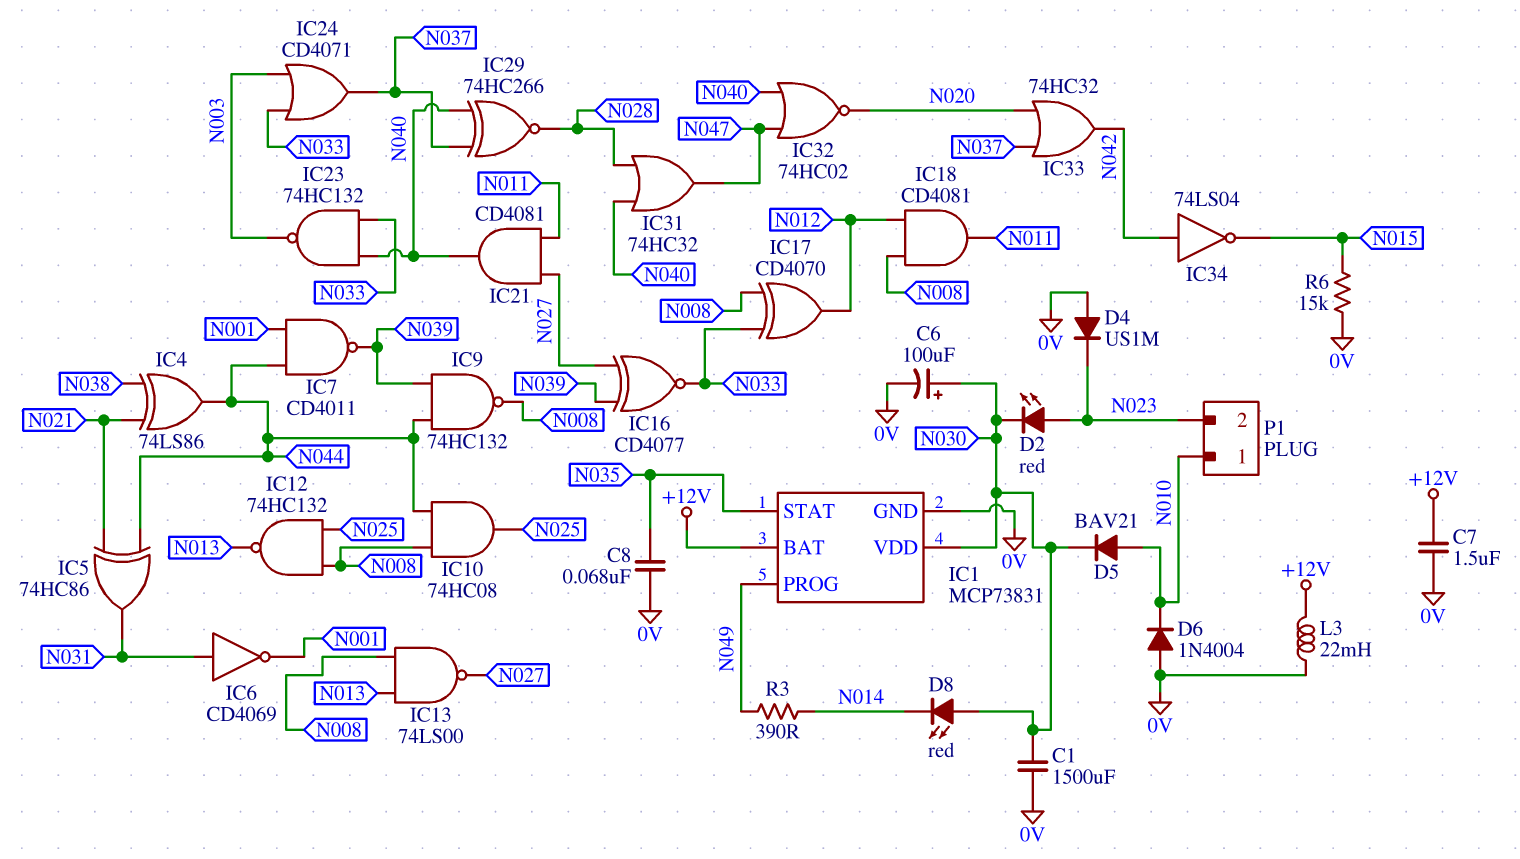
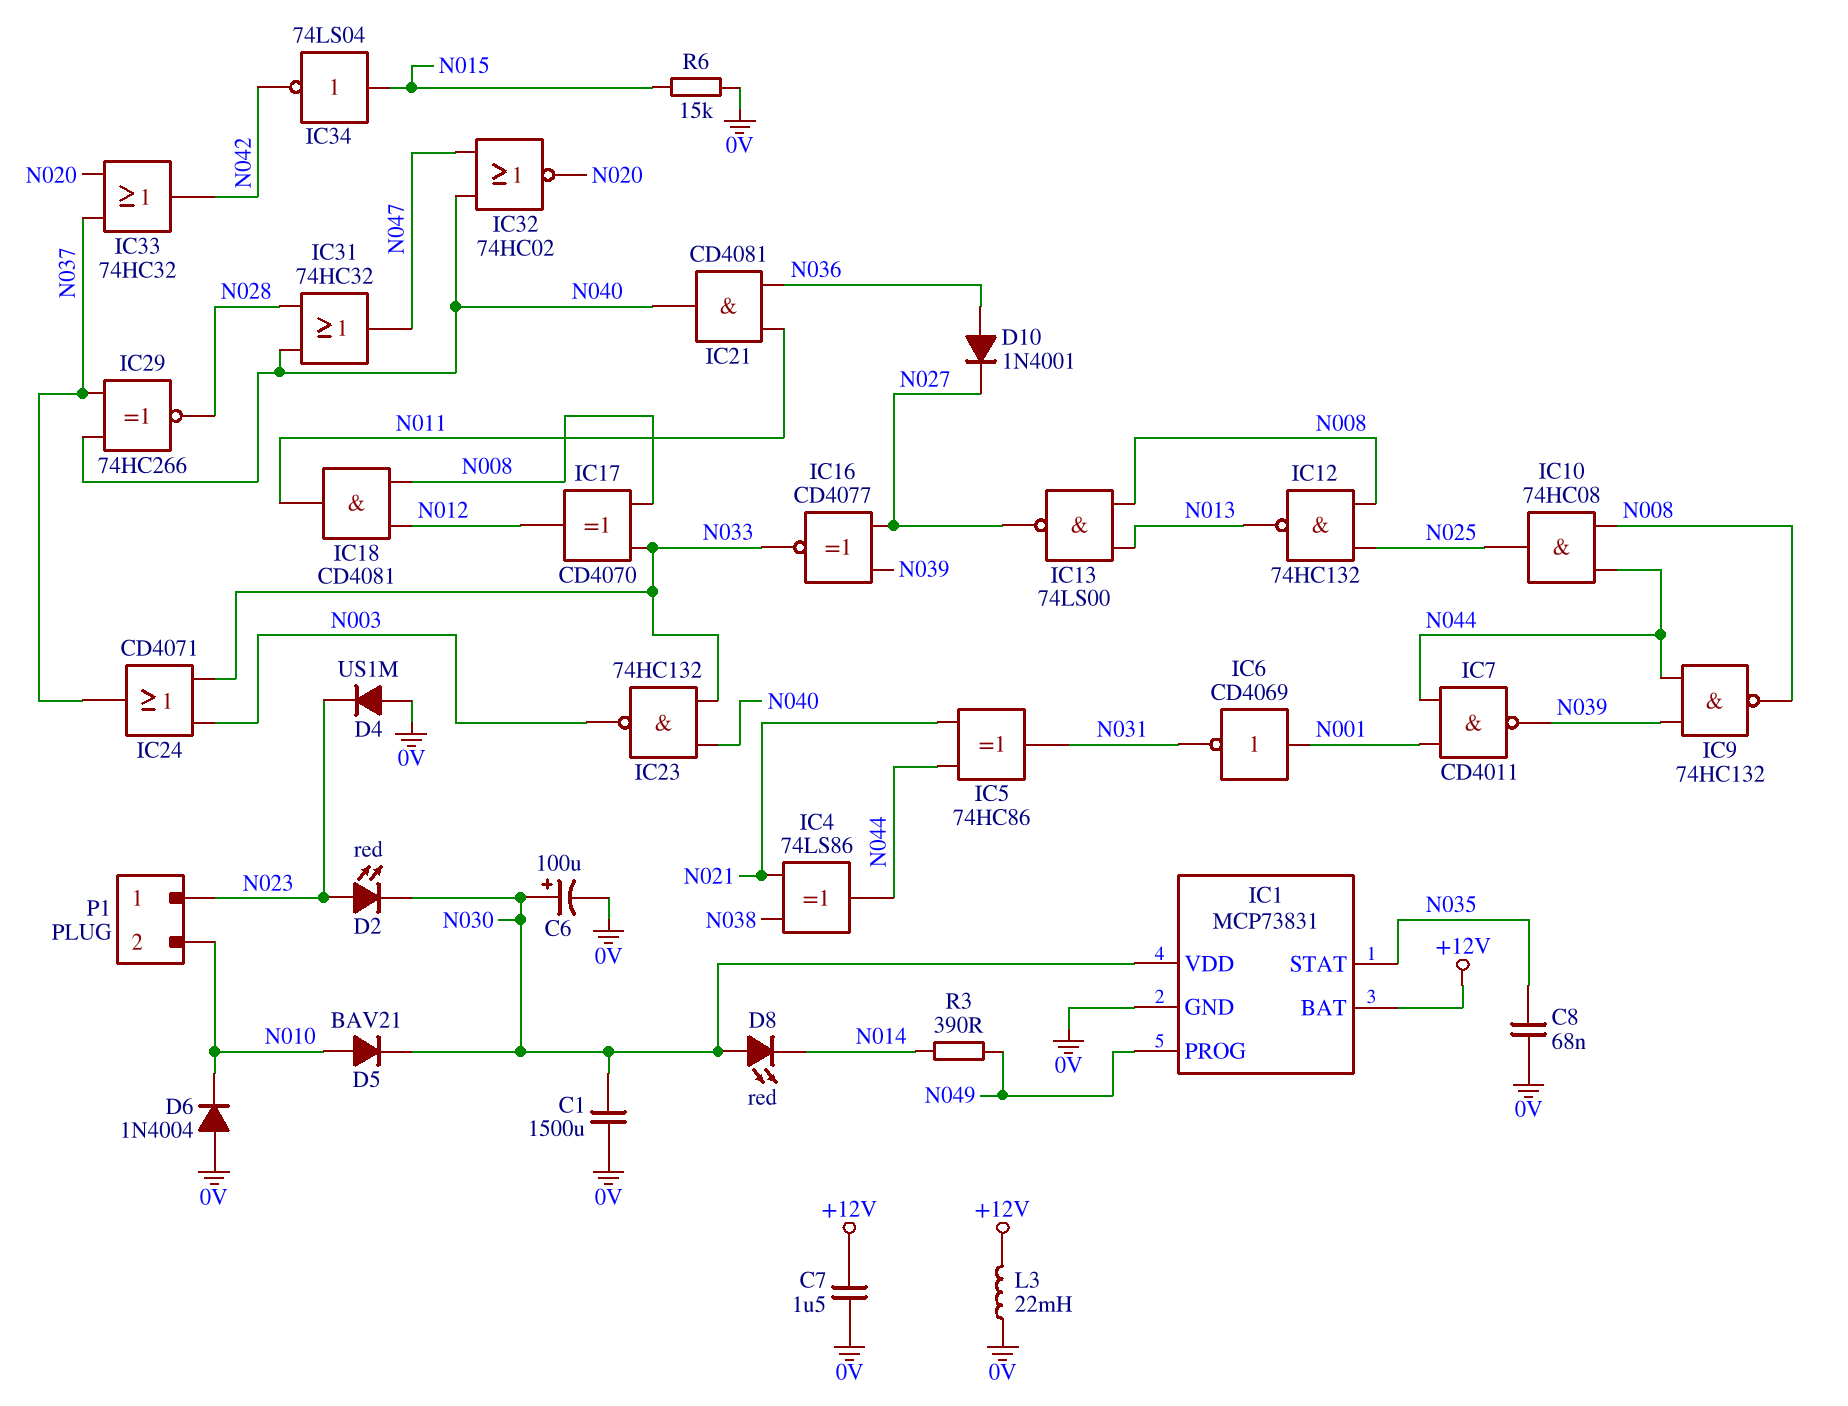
D10: none -> diode 1N4001 (A N036, K N027)
IC6: NOT CD4069 (in N031, out N001) -> NOT CD4069 (in N001, out N031)
IC21: AND CD4081 (in N011, in N027, out N040) -> AND CD4081 (in N011, in N036, out N040)
IC34: NOT 74LS04 (in N042, out N015) -> NOT 74LS04 (in N015, out N042)
P1 pin 1: N010 -> N023
P1 pin 2: N023 -> N010

